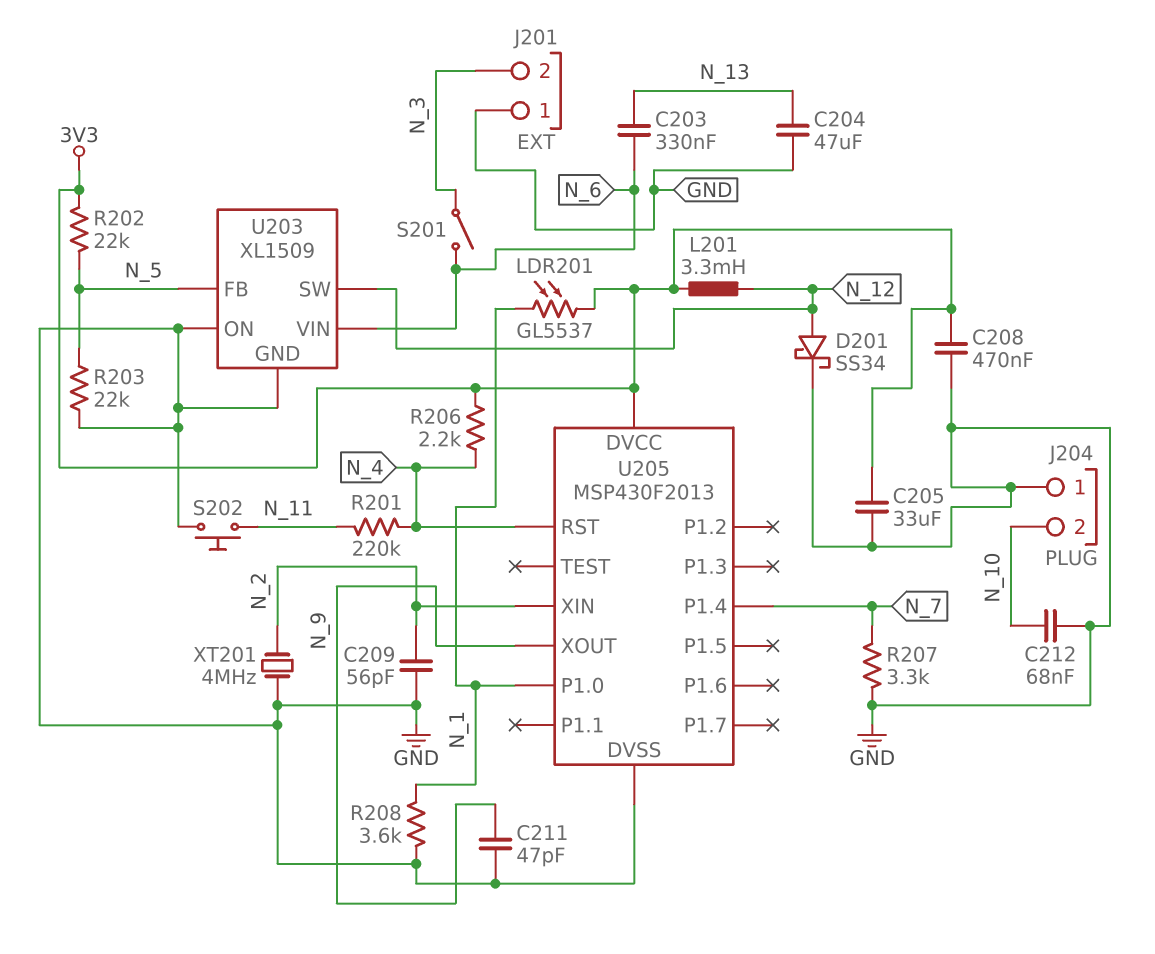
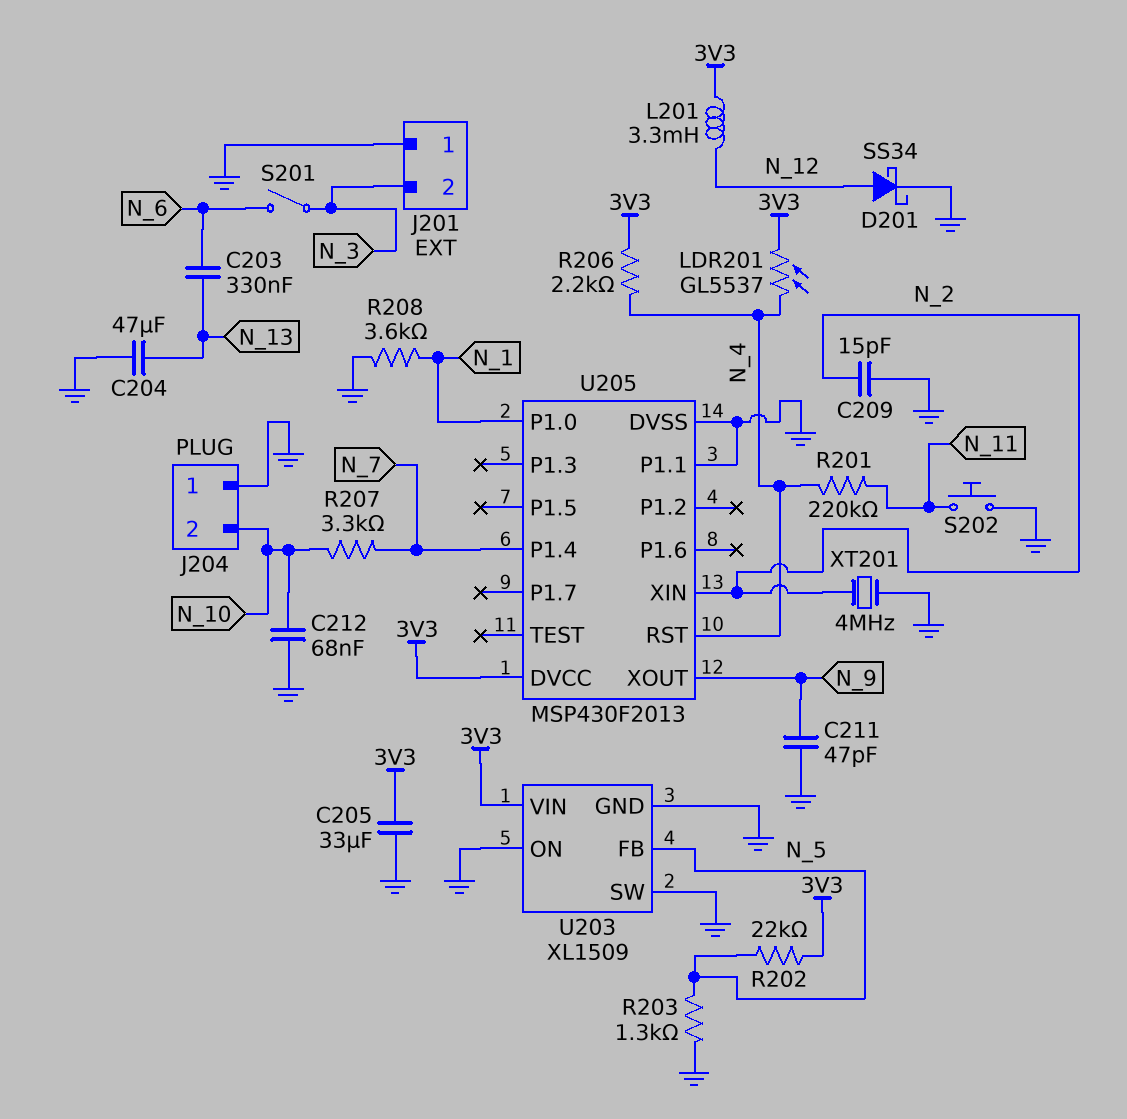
C208: 470nF (3V3, GND) -> none
C209: 56pF (GND, N_2) -> 15pF (GND, N_2)
LDR201: GL5537 (3V3, N_1) -> GL5537 (3V3, N_4)
R203: 22k (GND, N_5) -> 1.3k (GND, N_5)
R207: 3.3k (GND, N_7) -> 3.3k (N_7, N_10)
U203 pin SW: N_12 -> GND
U203 pin VIN: N_6 -> 3V3
U205 pin P1.1: none -> GND

